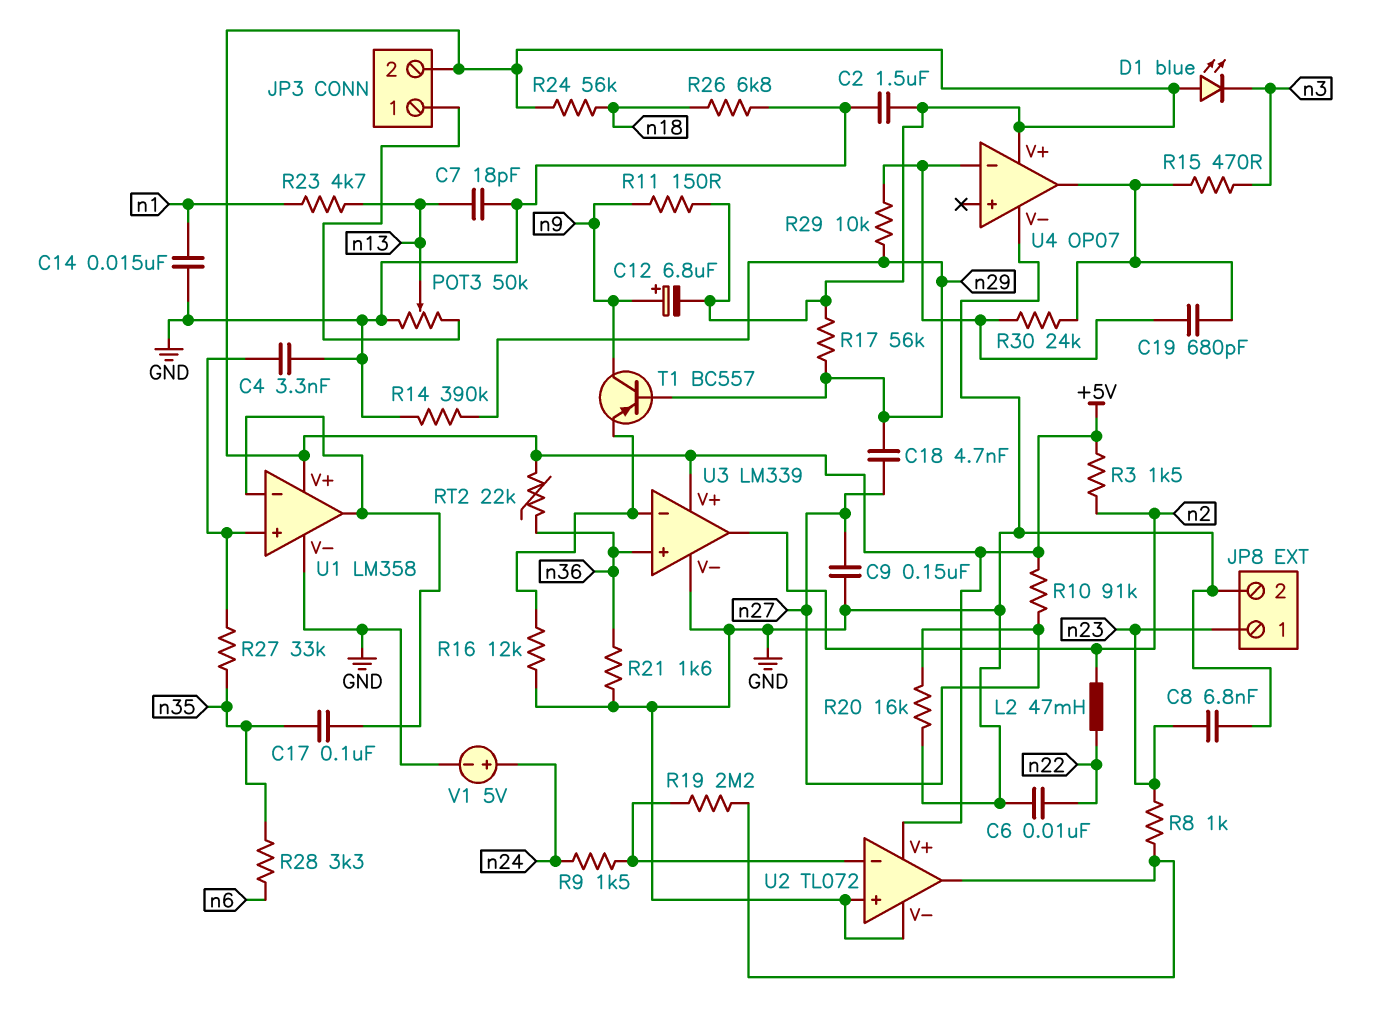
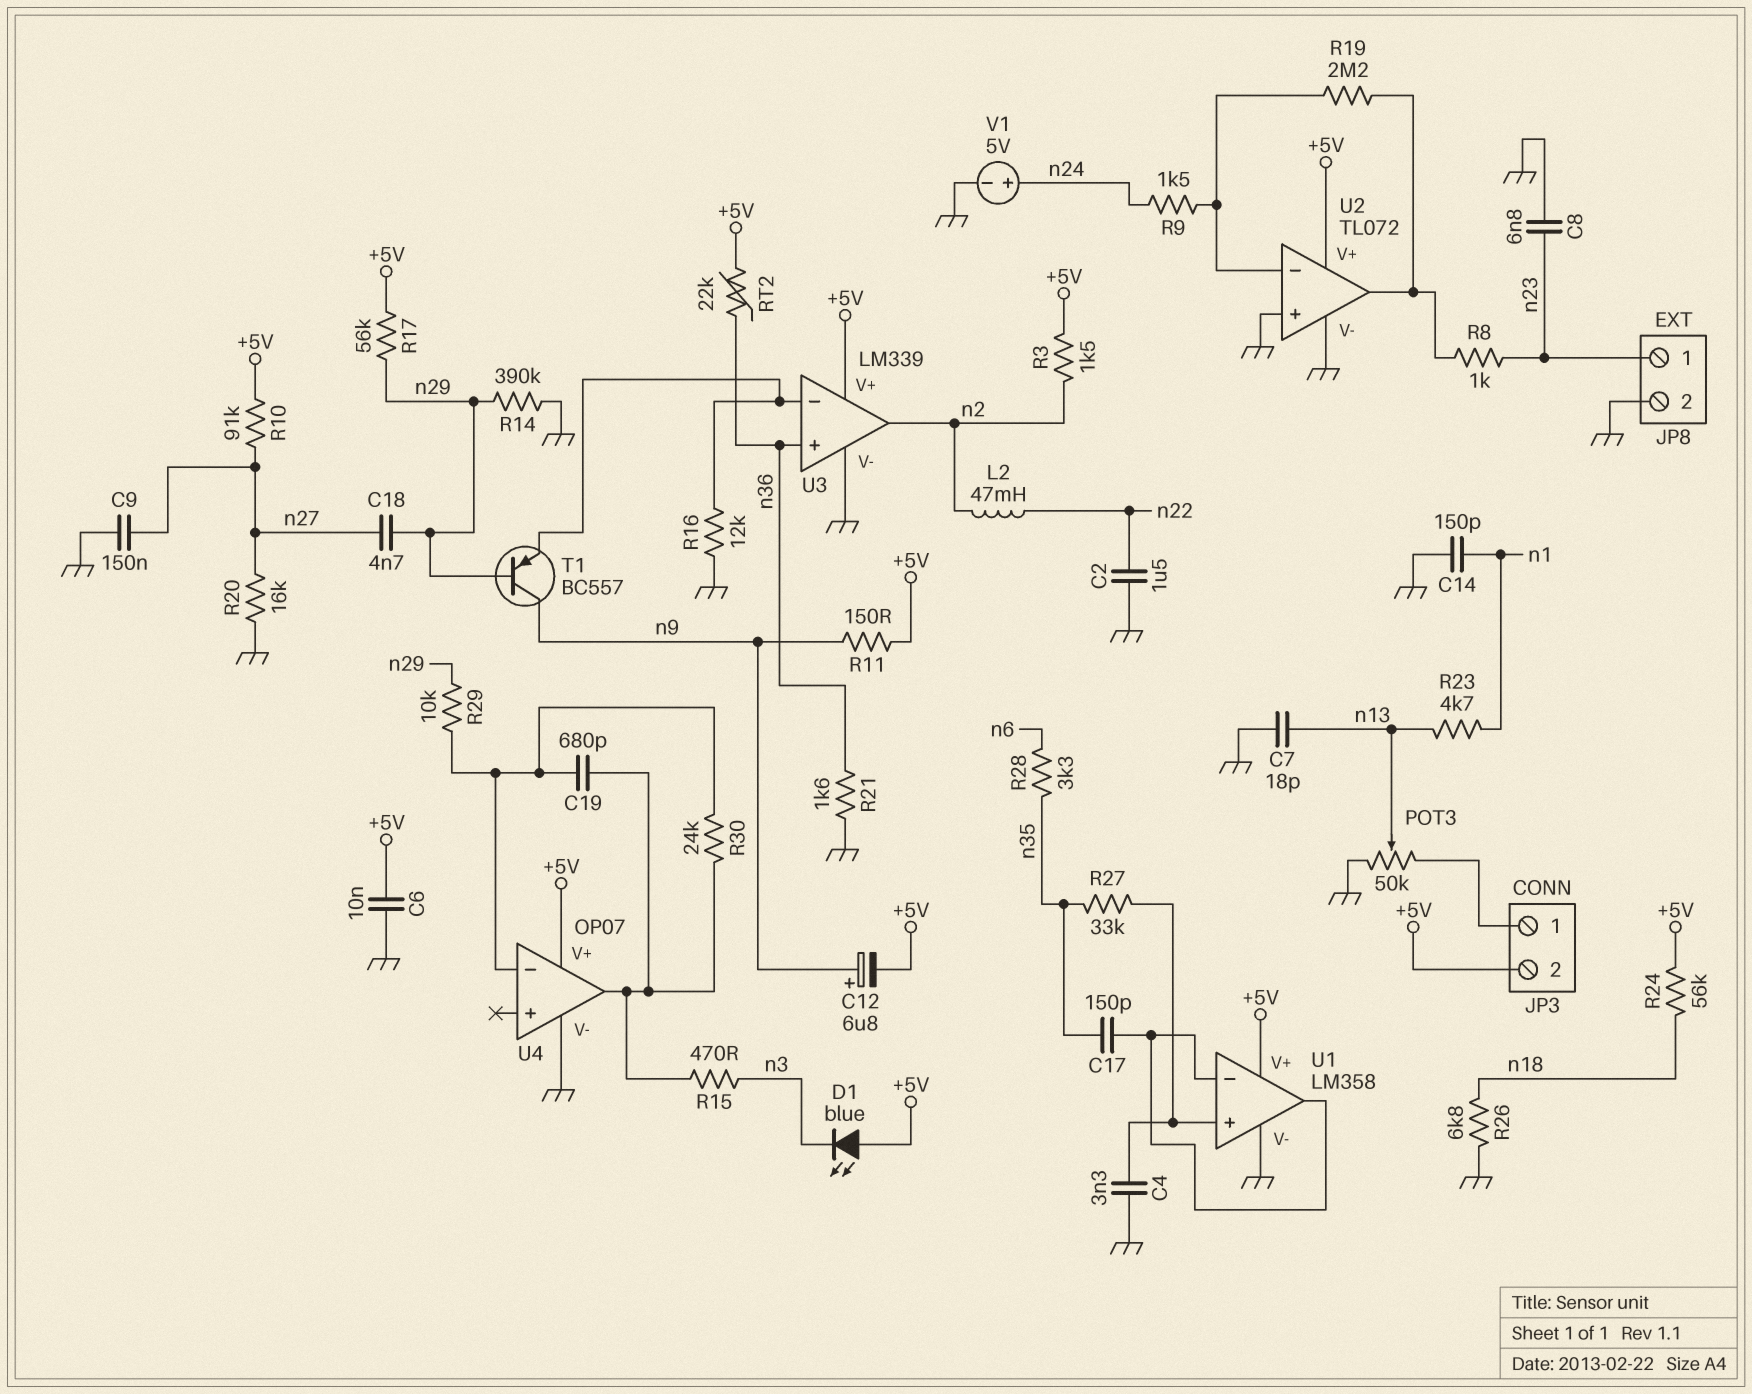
C2: 1.5uF (+5V, GND) -> 1.5uF (GND, n22)
C6: 10nF (GND, n22) -> 10nF (+5V, GND)
C14: 15nF (GND, n1) -> 150pF (GND, n1)
C17: 100nF (U1/in-, n35) -> 150pF (U1/in-, n35)

